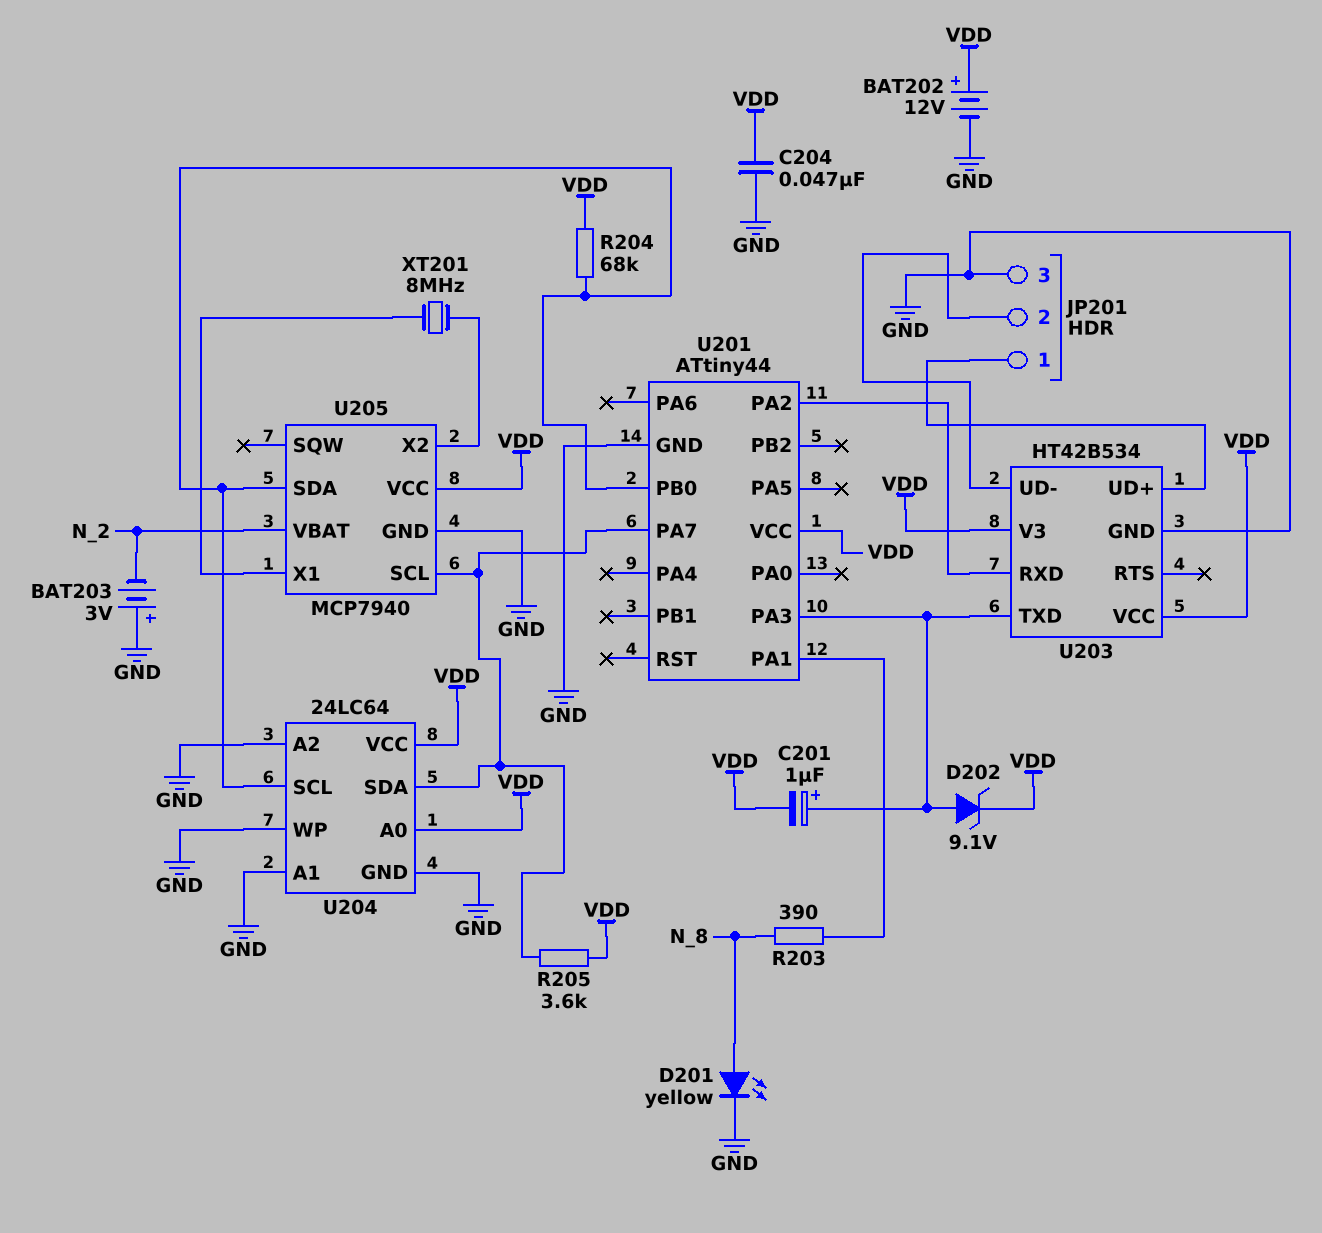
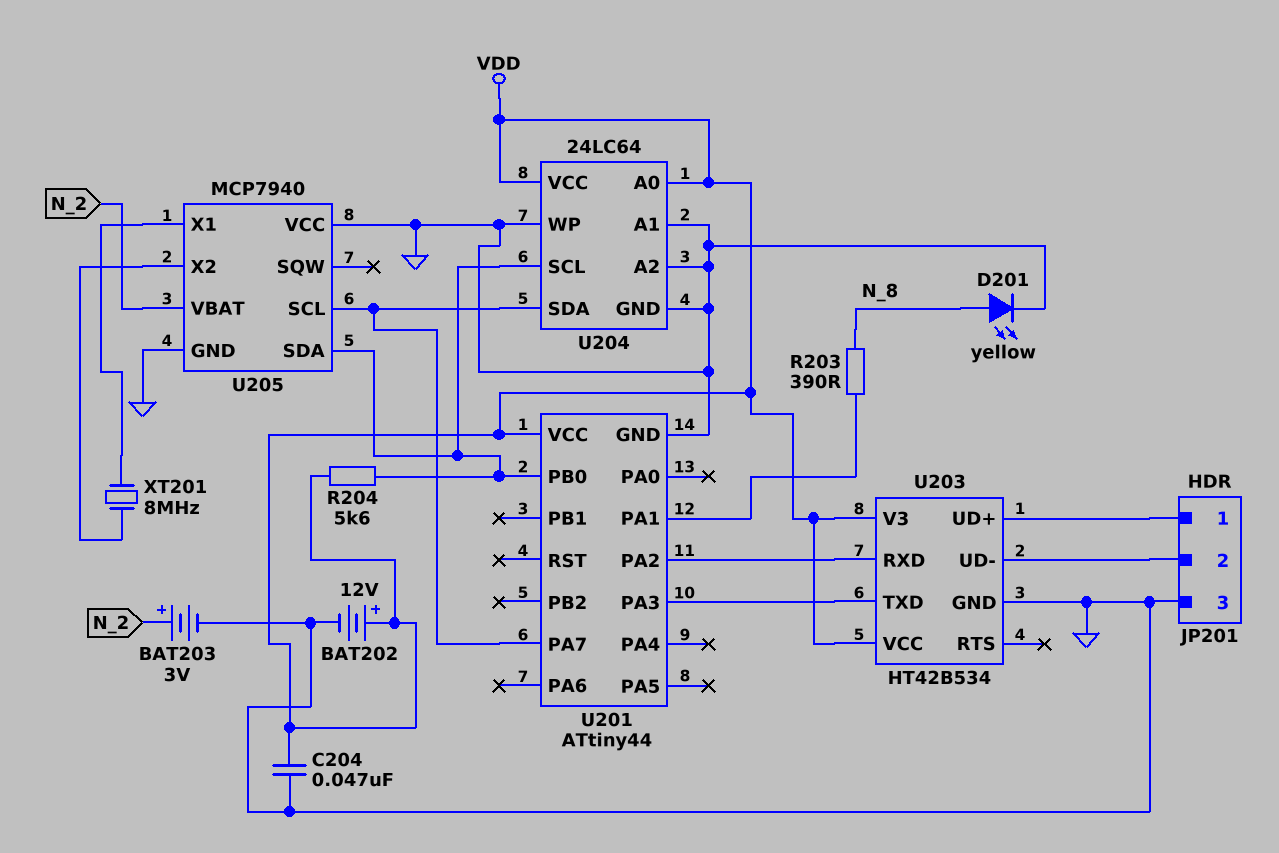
BAT203: 3V (plus GND, minus N_2) -> 3V (plus N_2, minus GND)
C201: 1uF (plus U201/PA3, minus VDD) -> none
D202: zener 9.1V (A U201/PA3, K VDD) -> none
R204: 68k (U201/PB0, VDD) -> 5.6k (U201/PB0, VDD)
R205: 3.6k (U201/PA7, VDD) -> none
U205 pin VCC: VDD -> GND

